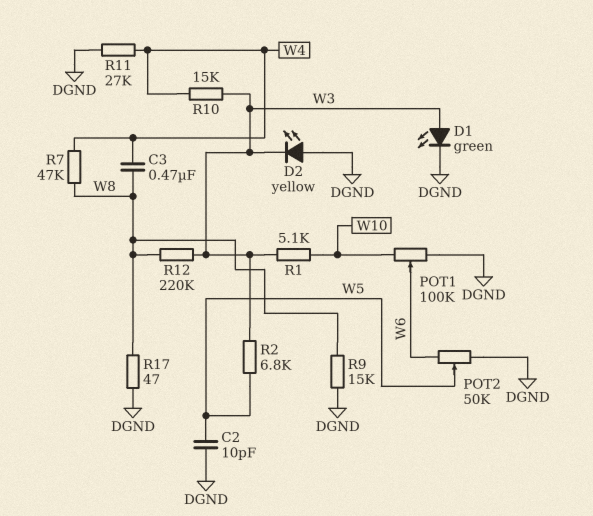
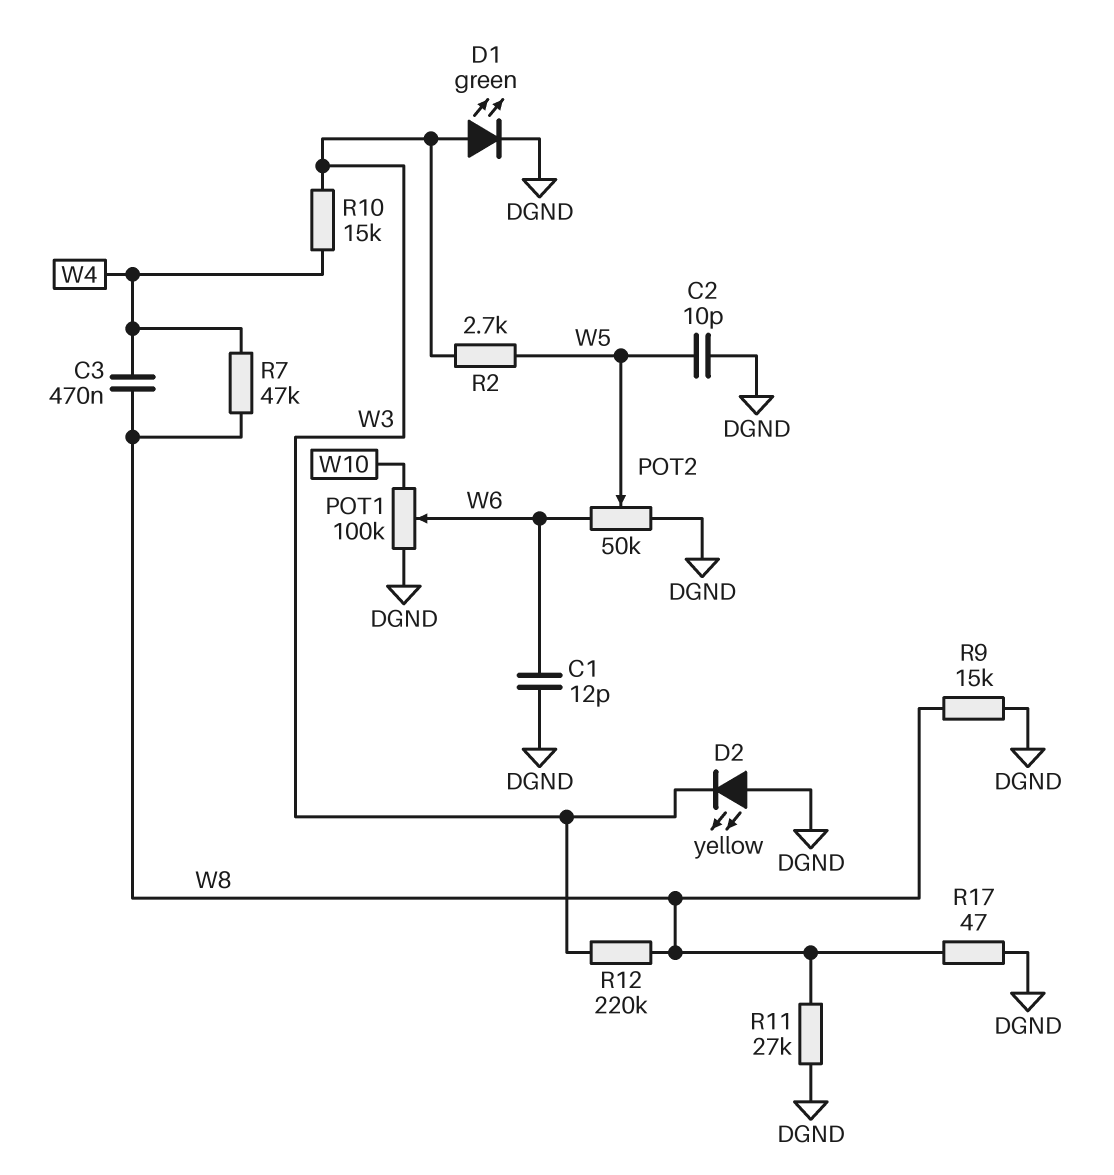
C1: none -> 12pF (DGND, W6)
R1: 5.1k (W3, W10) -> none
R2: 6.8k (W3, W5) -> 2.7k (W3, W5)
R11: 27k (DGND, W4) -> 27k (DGND, W8)

